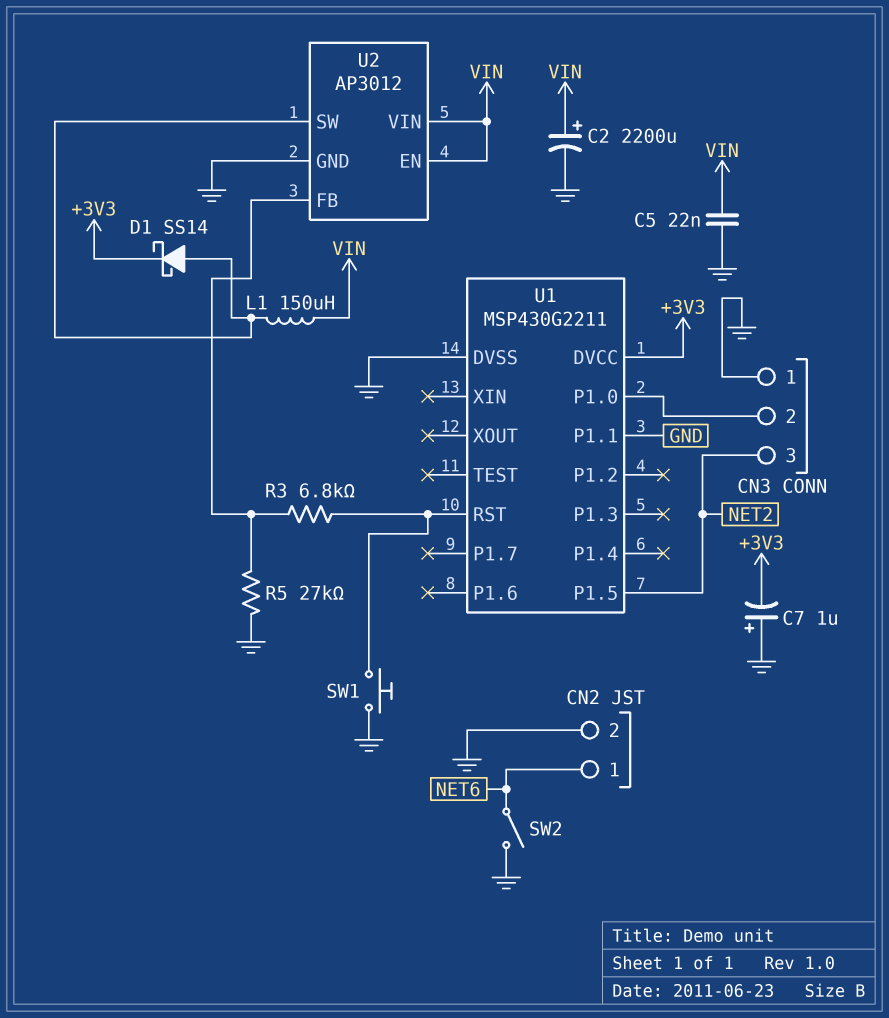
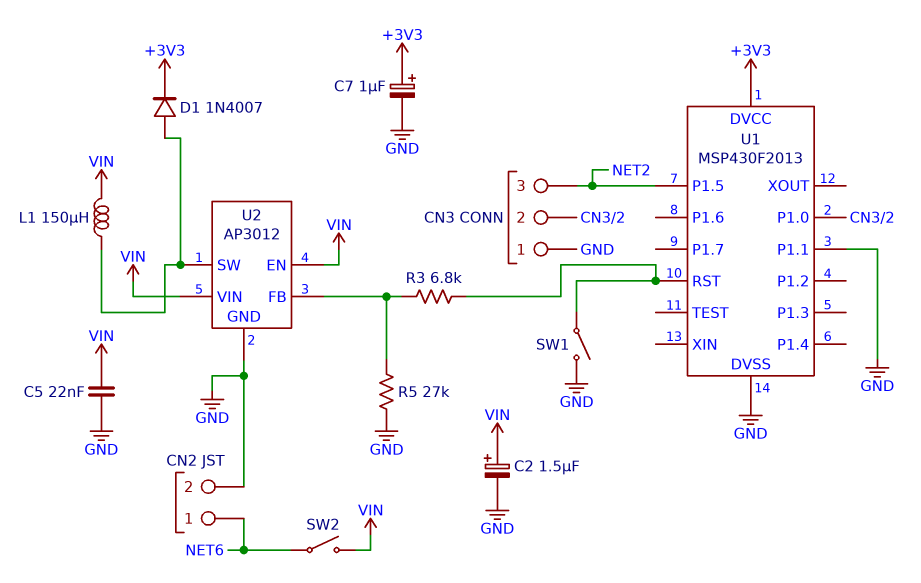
C2: 2200uF (plus VIN, minus GND) -> 1.5uF (plus VIN, minus GND)
C7: 1uF (plus GND, minus +3V3) -> 1uF (plus +3V3, minus GND)
D1: schottky SS14 (A U2/SW, K +3V3) -> diode 1N4007 (A U2/SW, K +3V3)
SW1: button (GND, U1/RST) -> switch (GND, U1/RST)
SW2: switch (GND, NET6) -> switch (NET6, VIN)
U1: MSP430G2211 -> MSP430F2013

